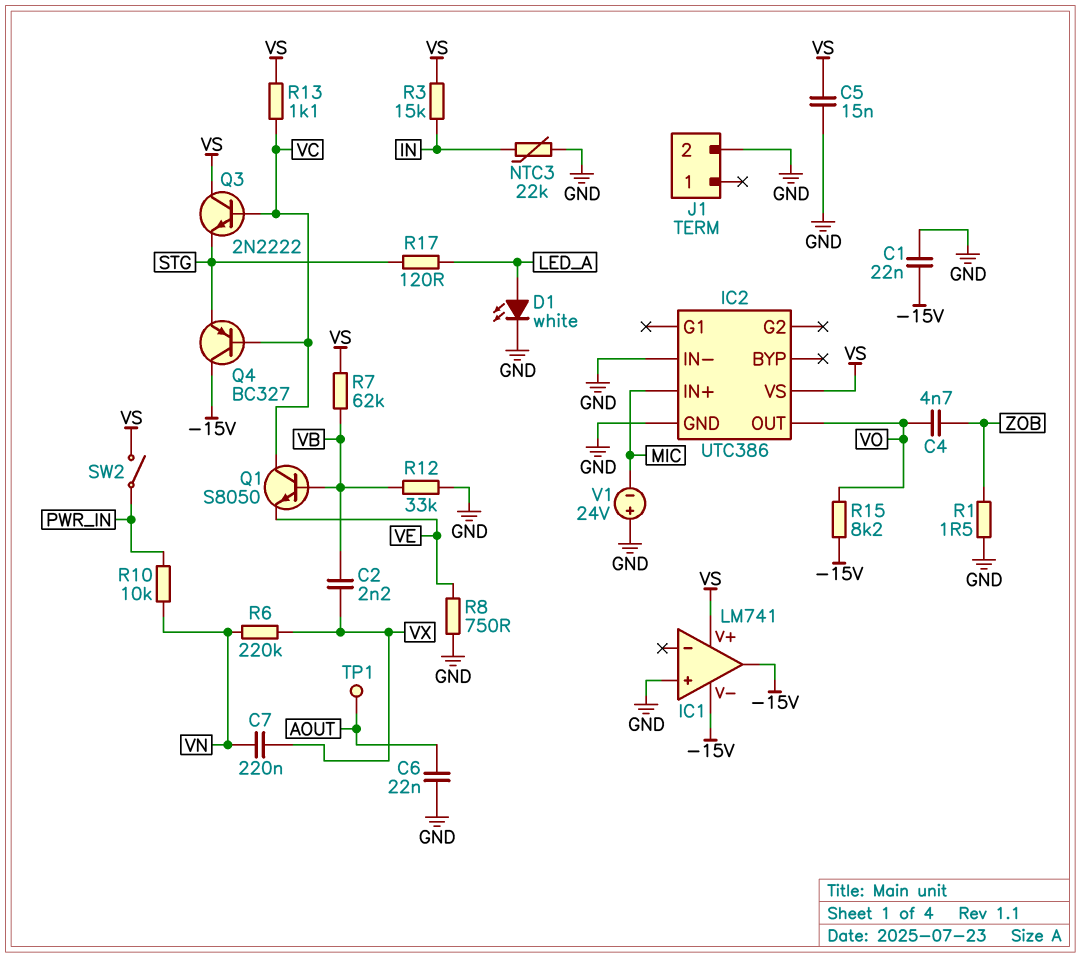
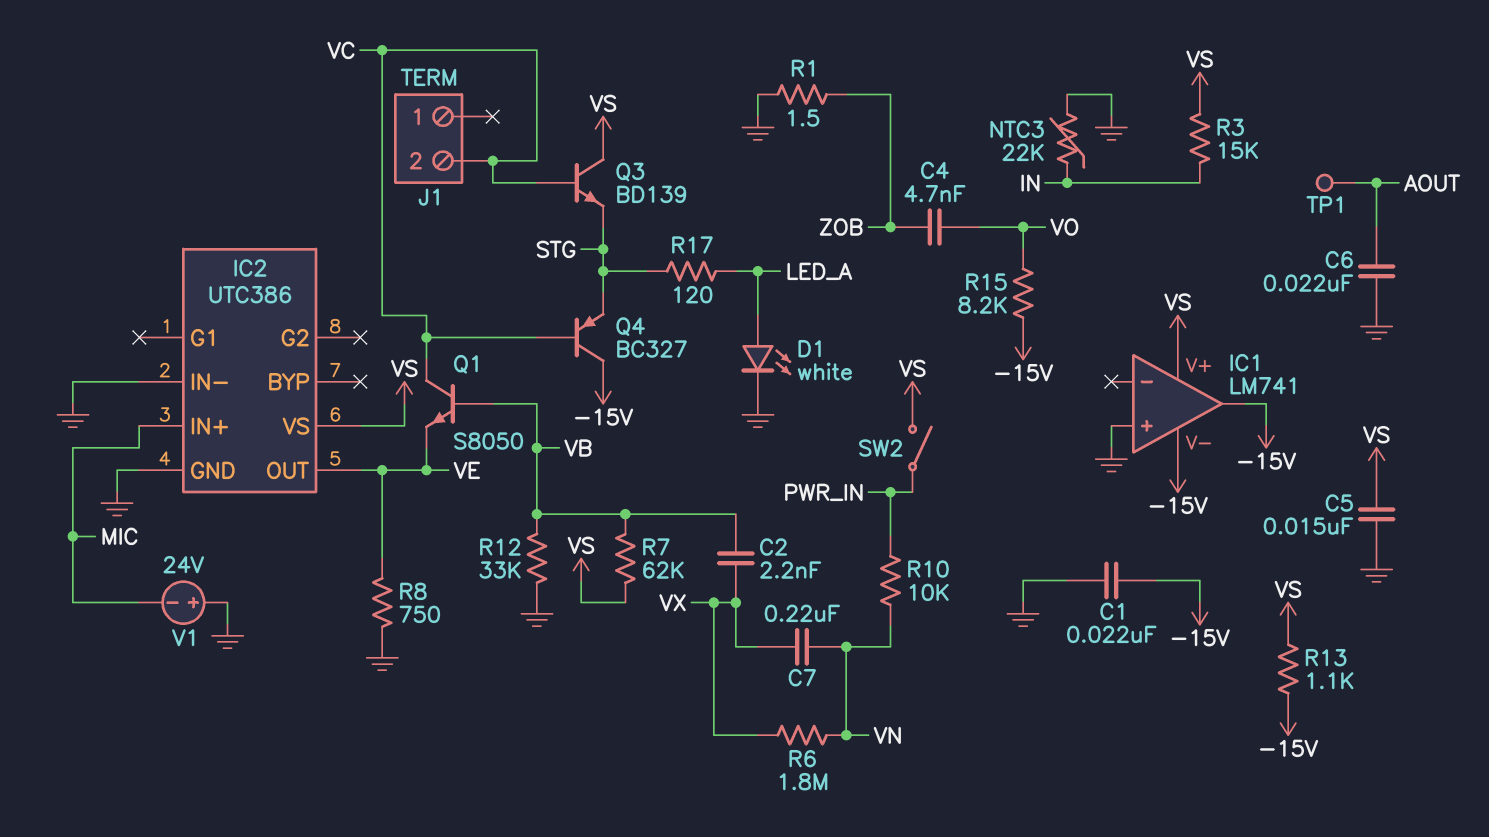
IC2 pin OUT: VO -> VE
J1 pin 2: GND -> VC
Q3: NPN 2N2222 (B VC, C VS, E STG) -> NPN BD139 (B VC, C VS, E STG)
R6: 220k (VN, VX) -> 1.8M (VN, VX)
R13: 1.1k (VC, VS) -> 1.1k (-15V, VS)

